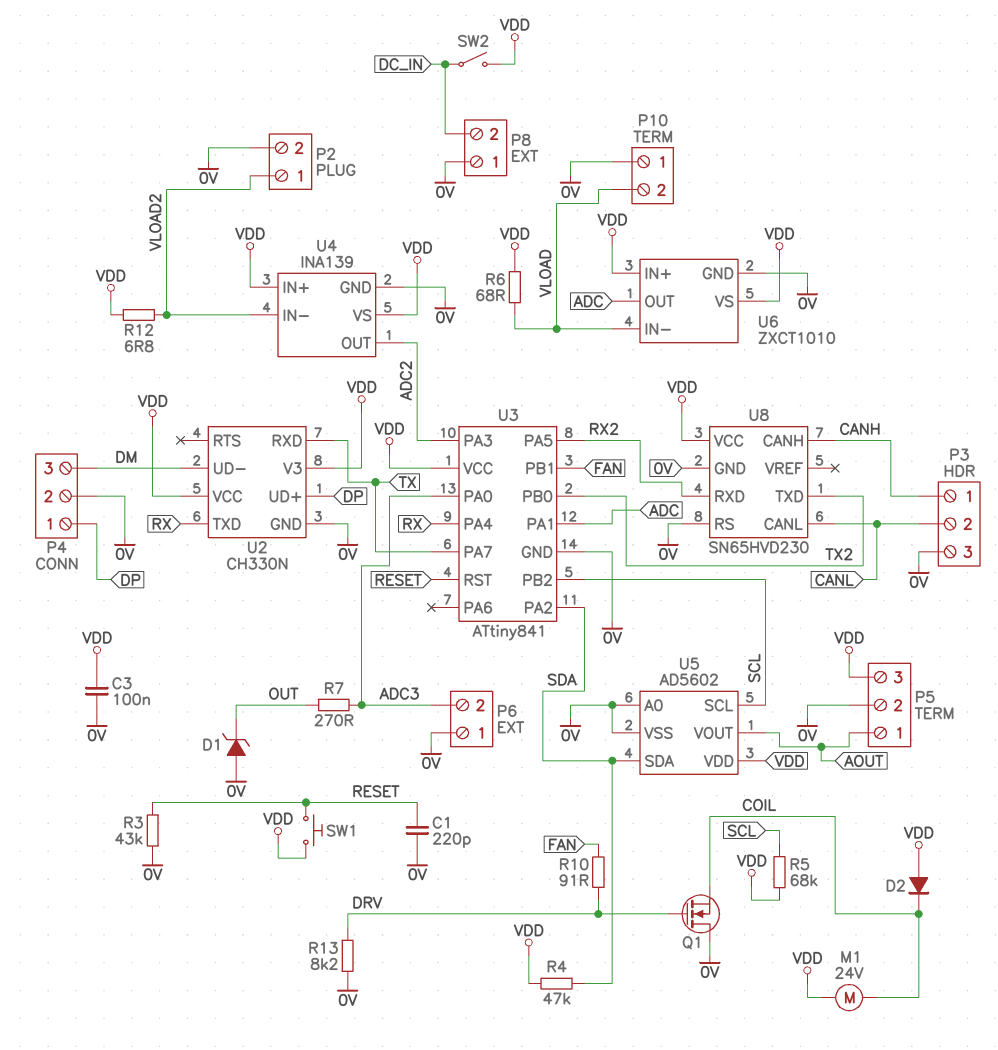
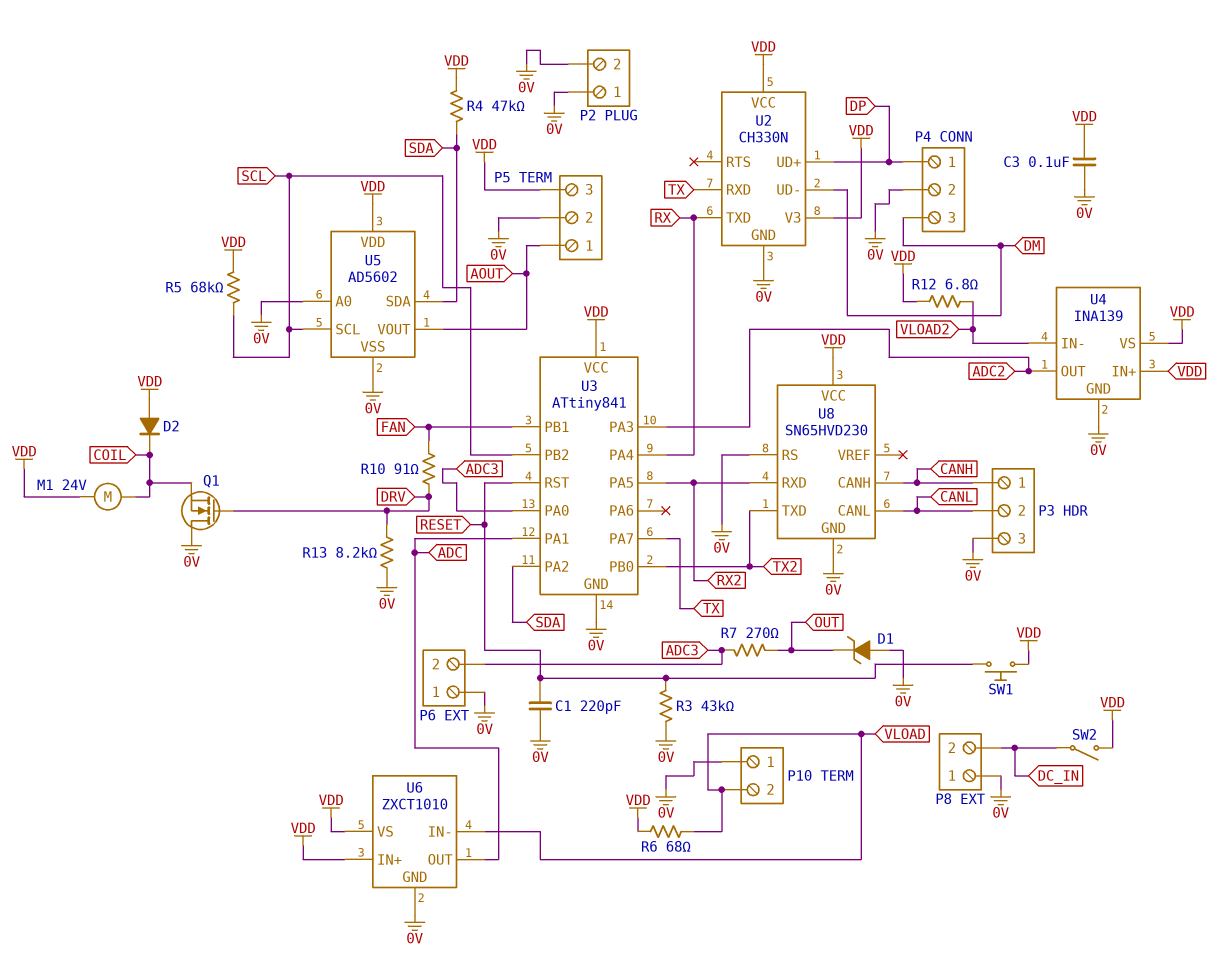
P2 pin 1: VLOAD2 -> 0V

